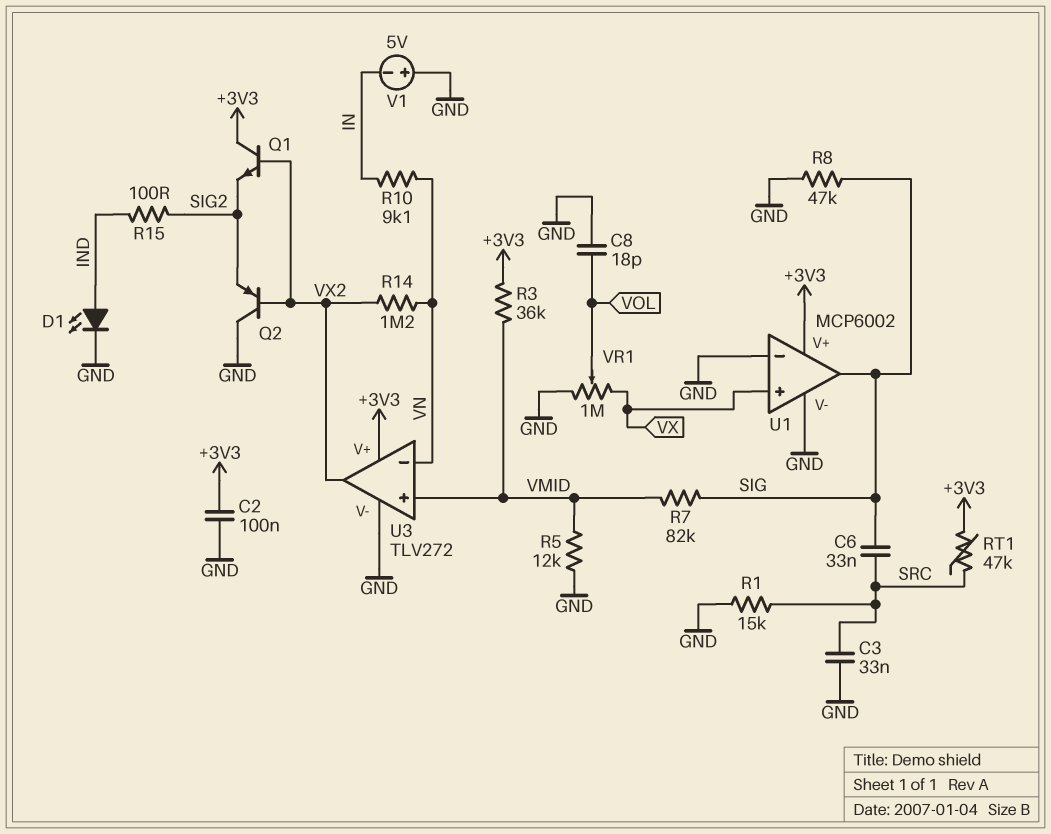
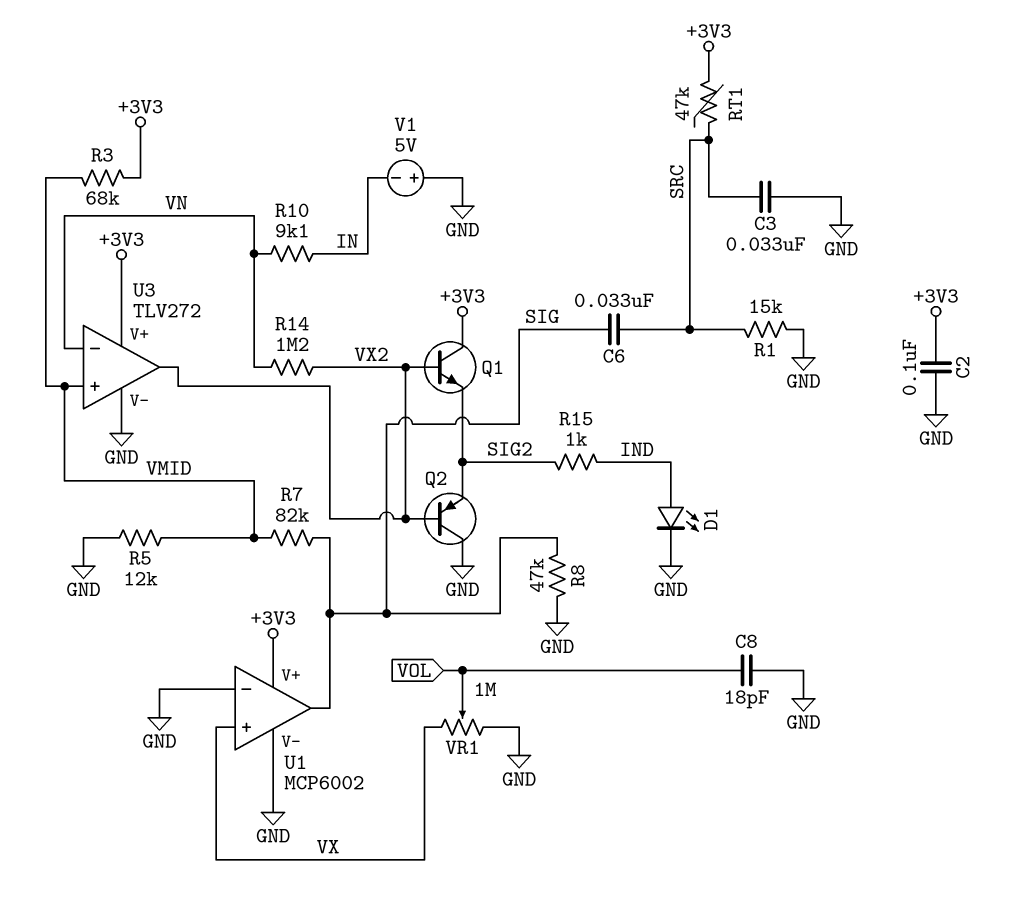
R3: 36k (+3V3, VMID) -> 68k (+3V3, VMID)
R15: 100 (IND, SIG2) -> 1k (IND, SIG2)

